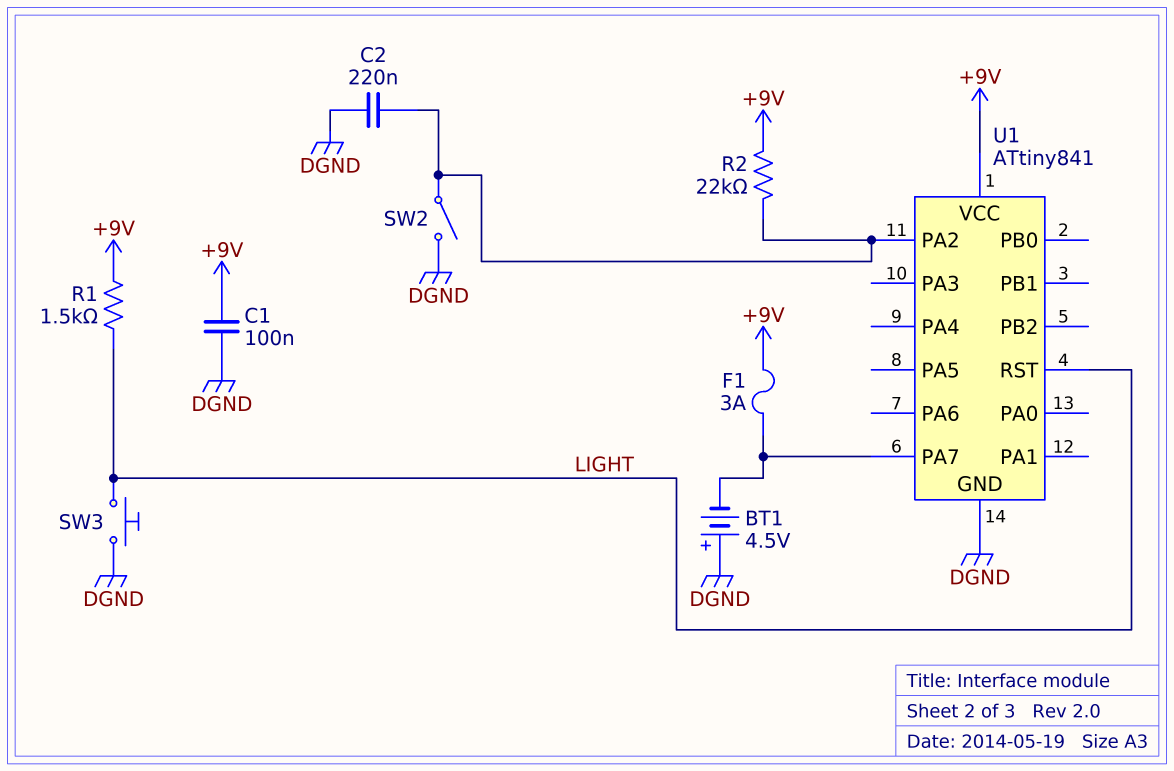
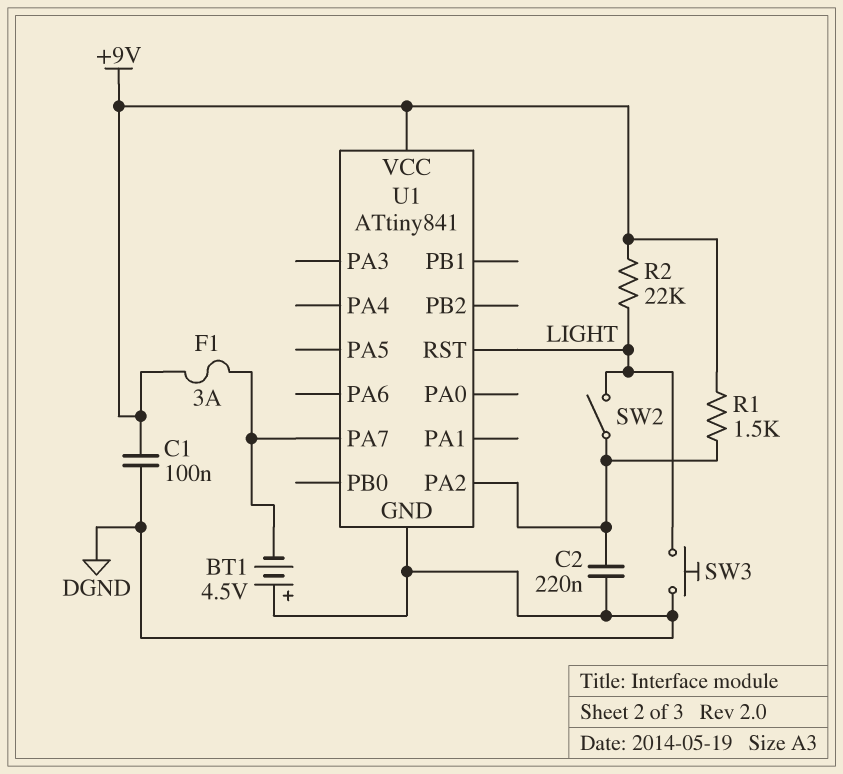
R1: 1.5k (+9V, LIGHT) -> 1.5k (+9V, U1/PA2)
R2: 22k (+9V, U1/PA2) -> 22k (+9V, LIGHT)
SW2: switch (DGND, U1/PA2) -> switch (LIGHT, U1/PA2)

